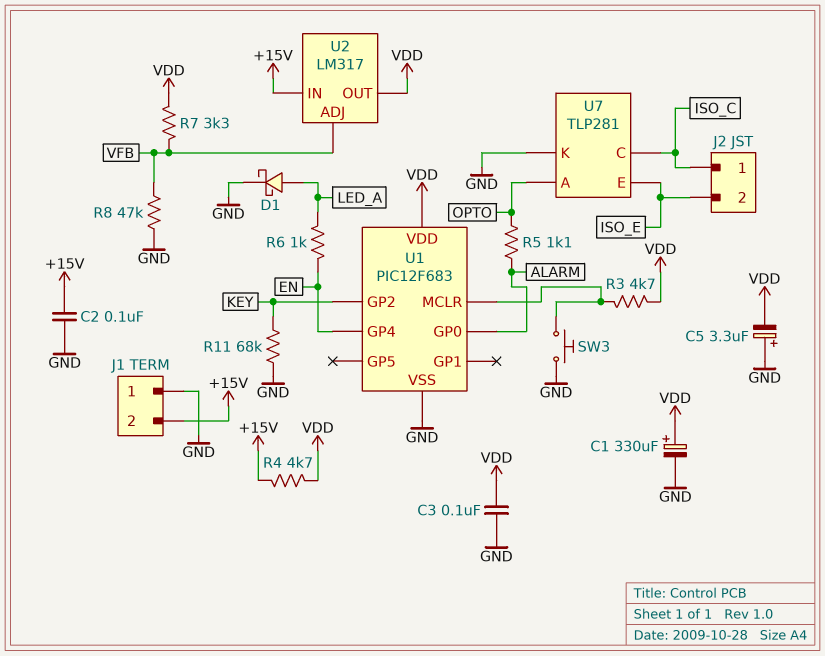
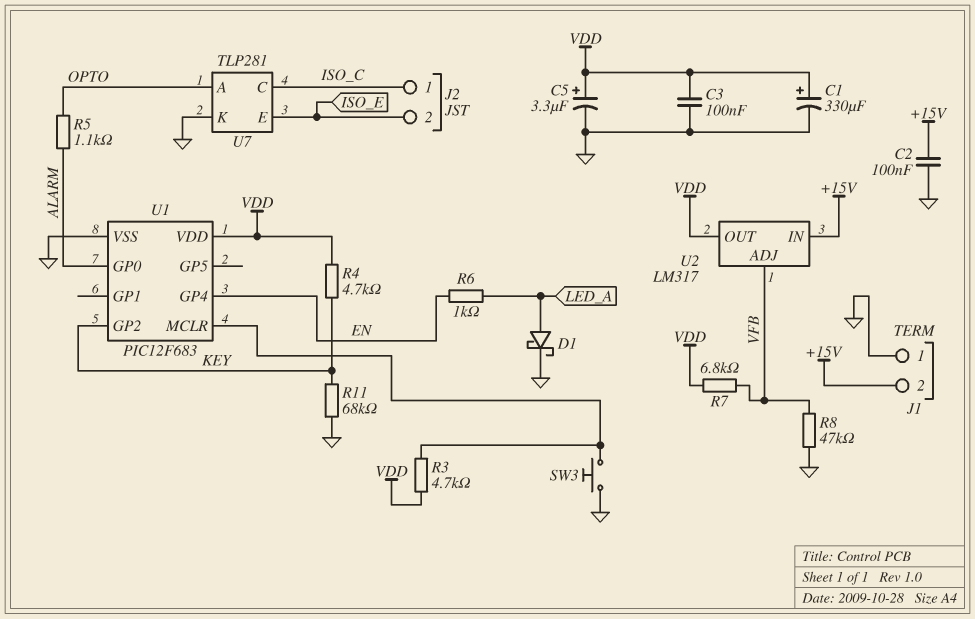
C5: 3.3uF (plus GND, minus VDD) -> 3.3uF (plus VDD, minus GND)
R4: 4.7k (+15V, VDD) -> 4.7k (KEY, VDD)
R7: 3.3k (VDD, VFB) -> 6.8k (VDD, VFB)

